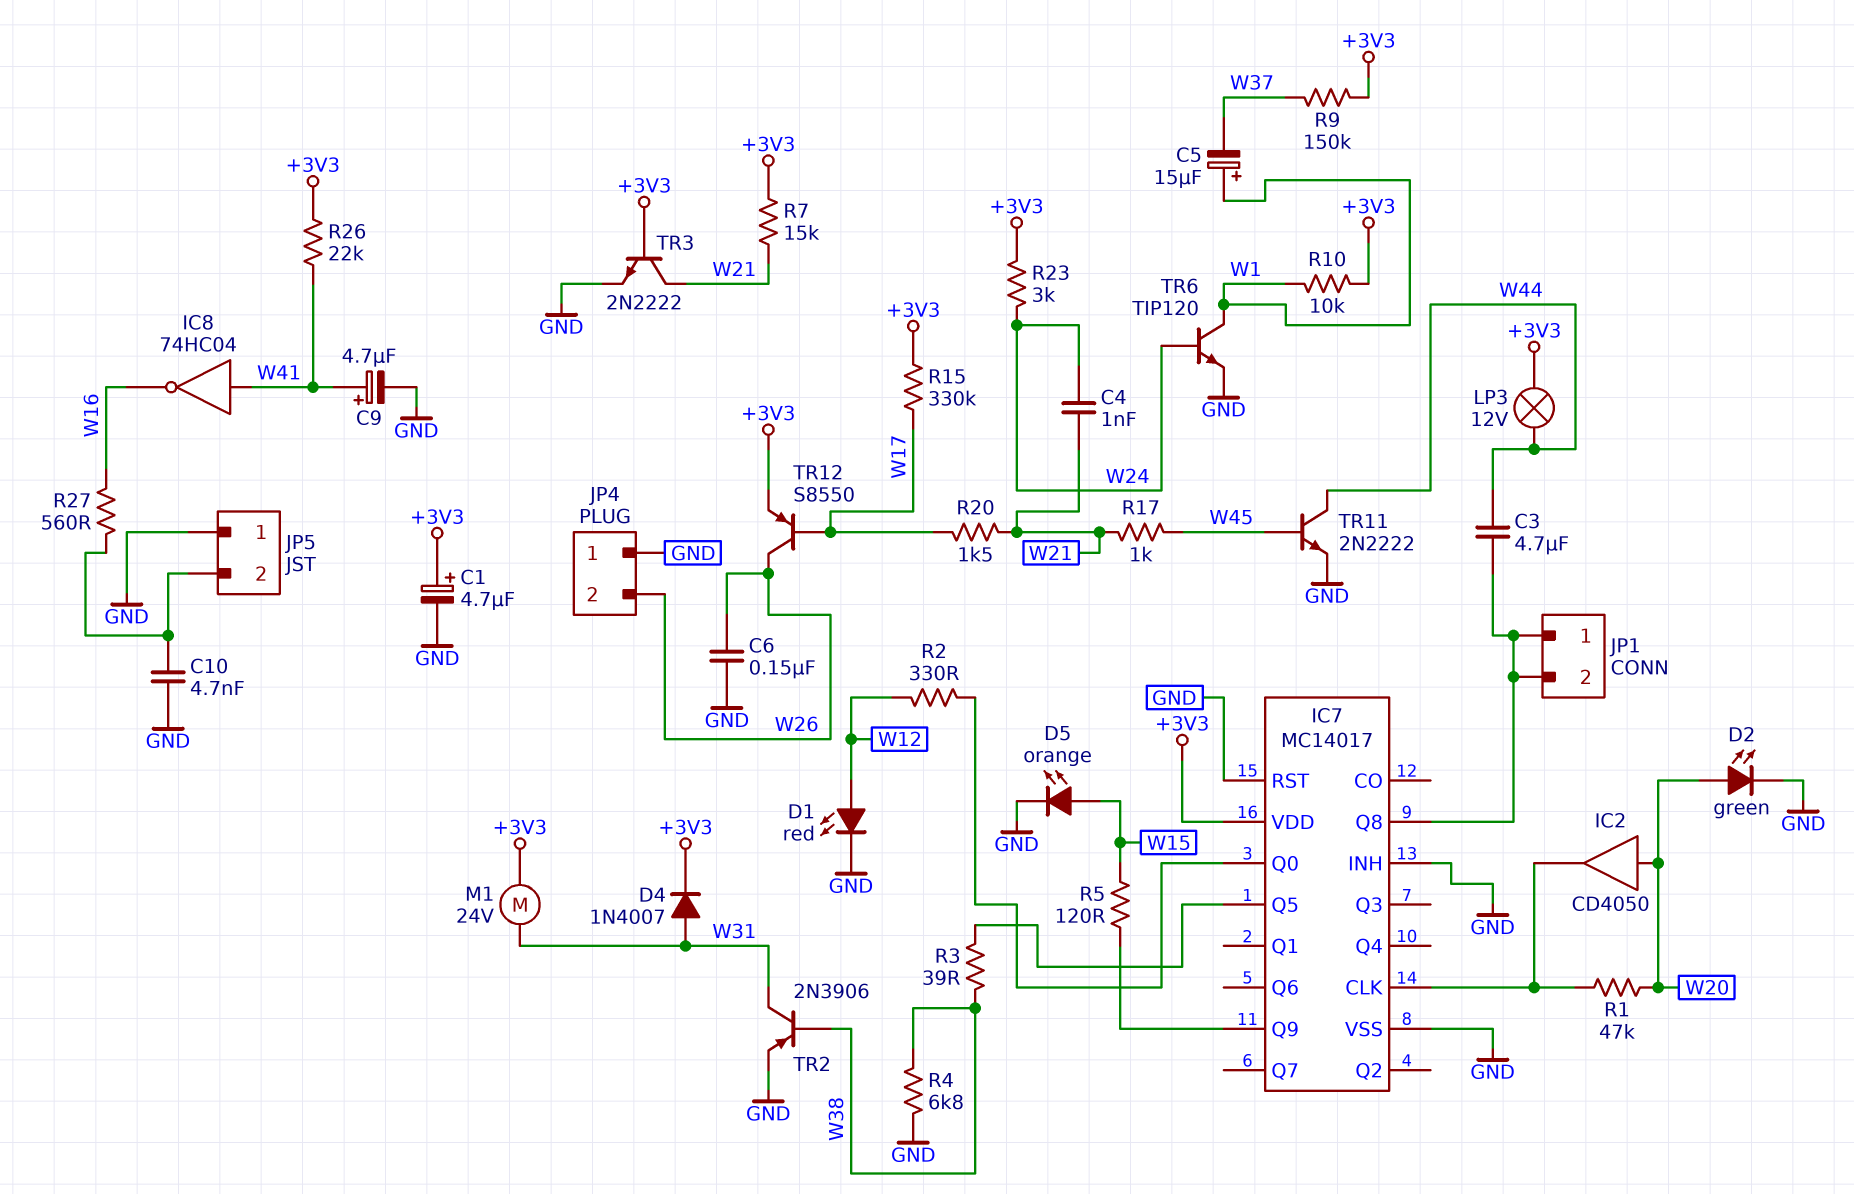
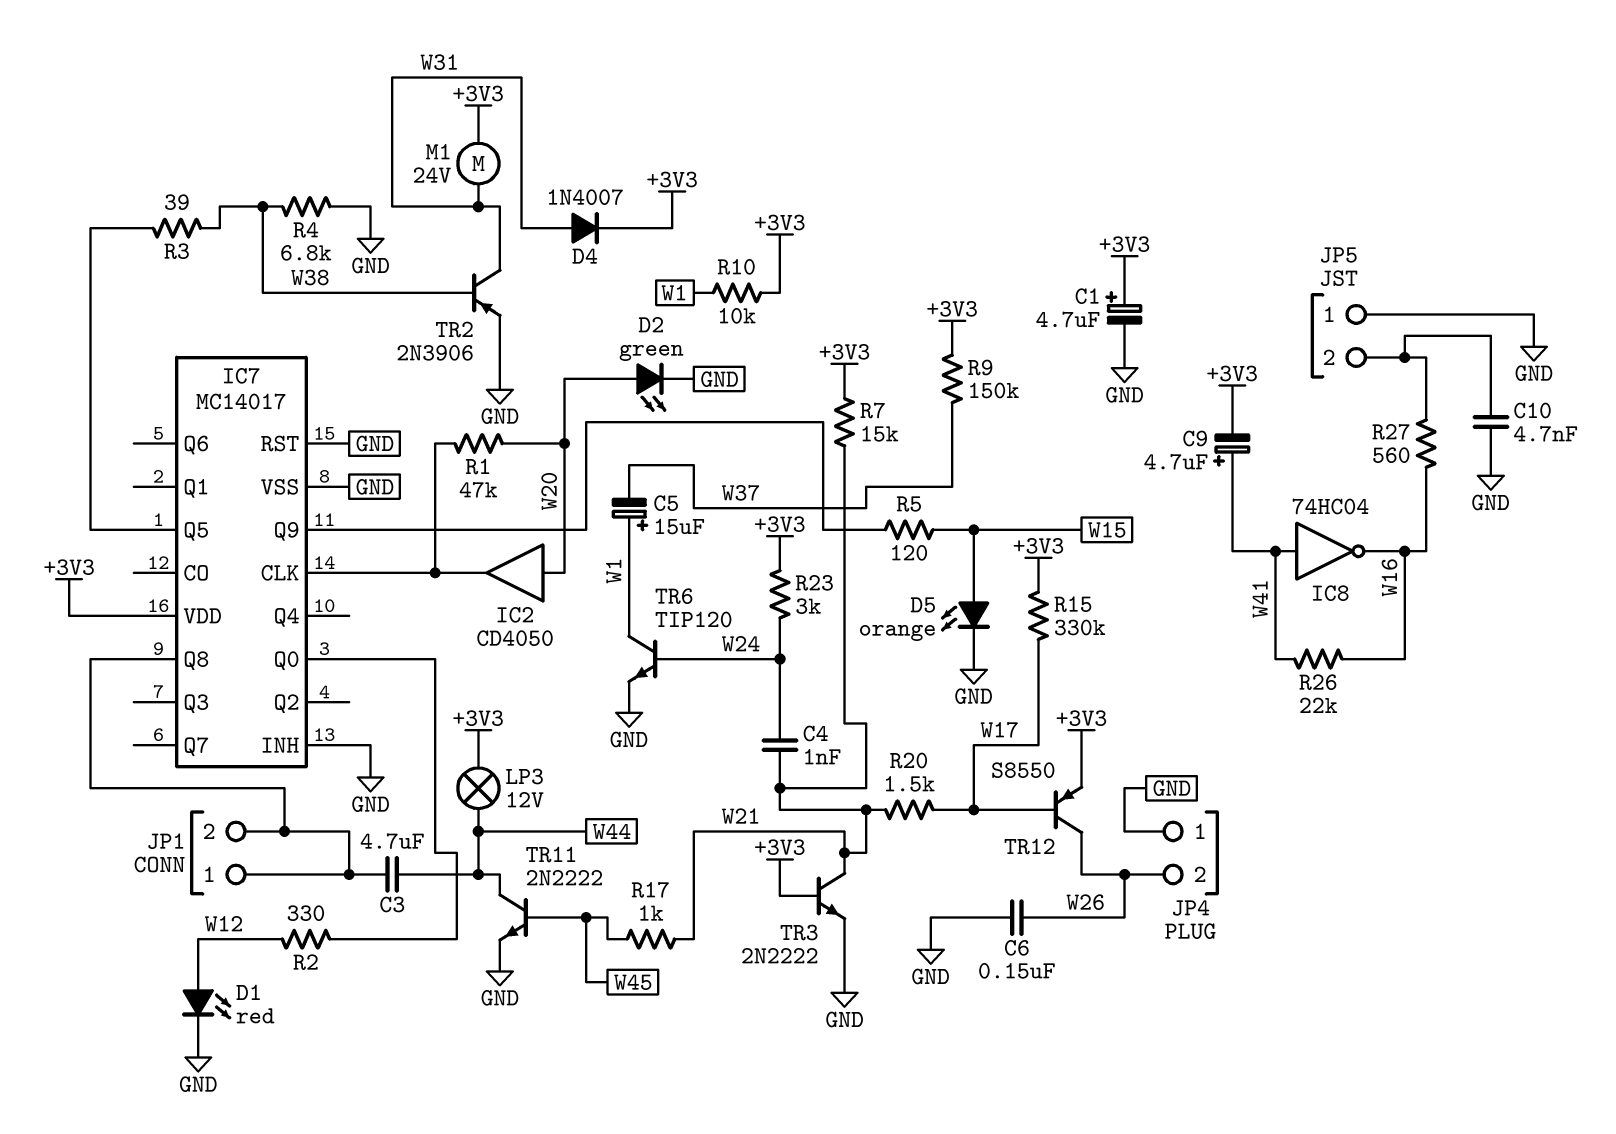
C9: 4.7uF (plus W41, minus GND) -> 4.7uF (plus W41, minus +3V3)
R26: 22k (+3V3, W41) -> 22k (W16, W41)

